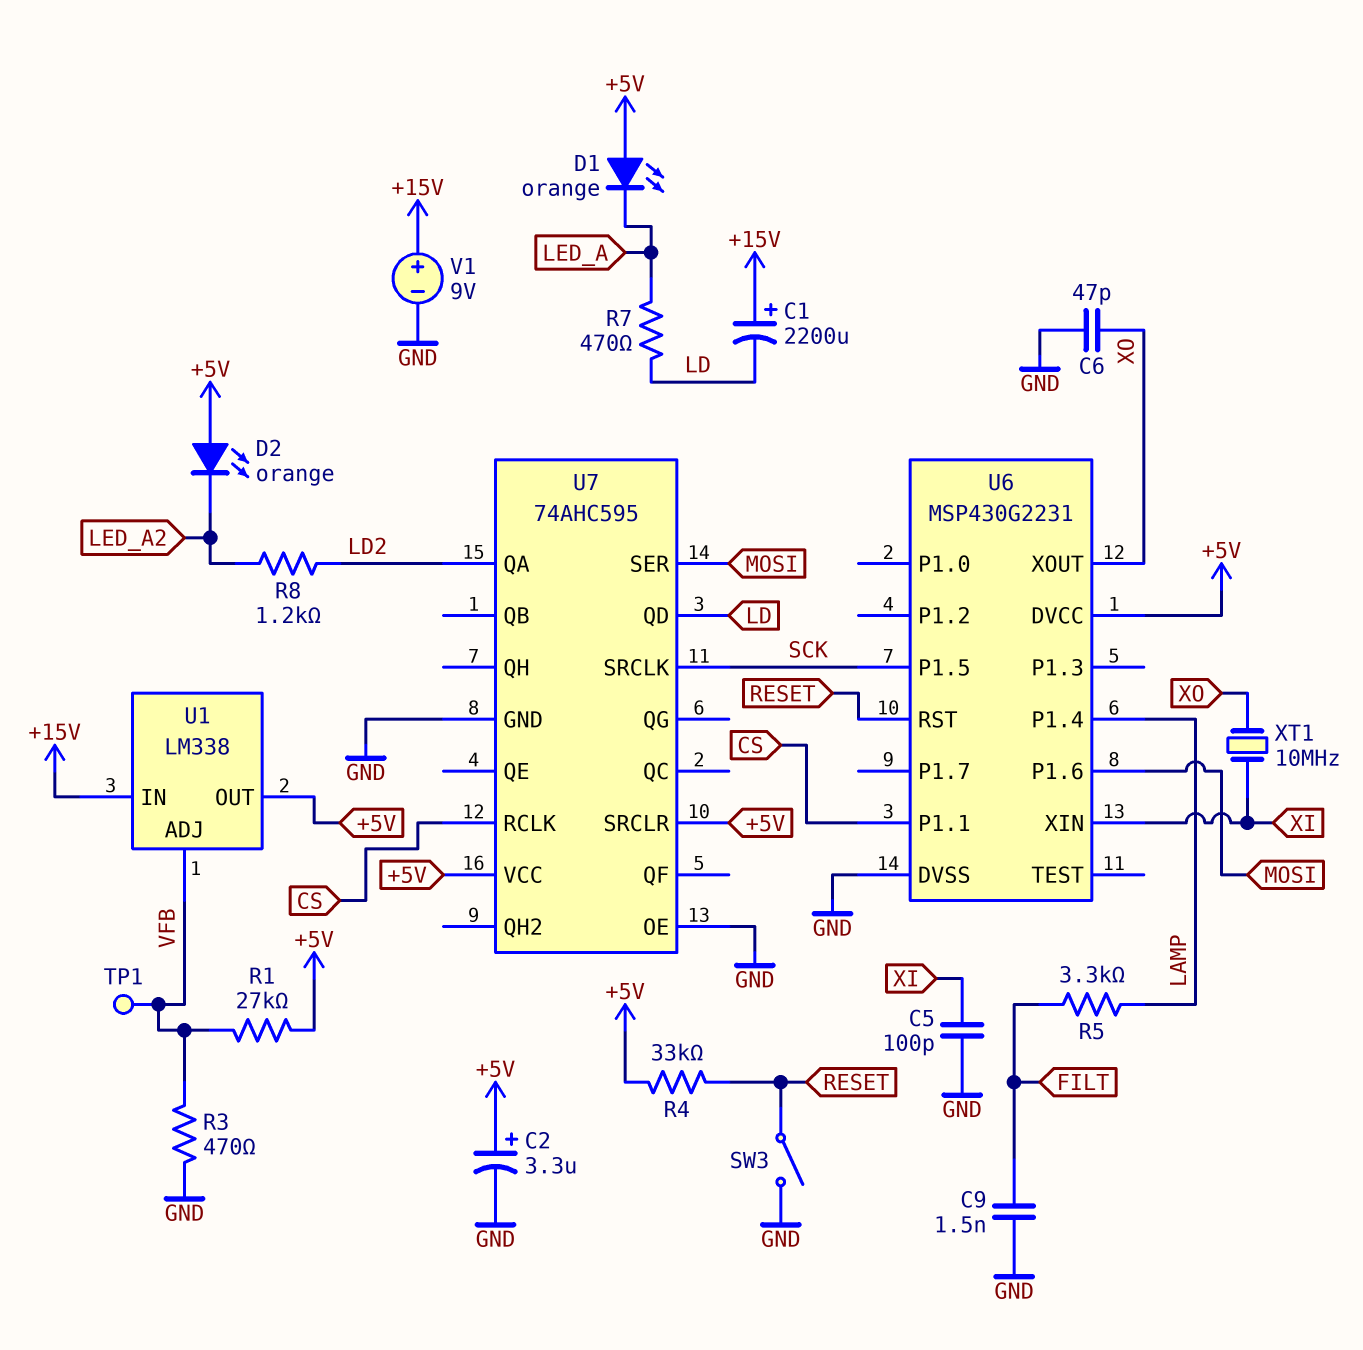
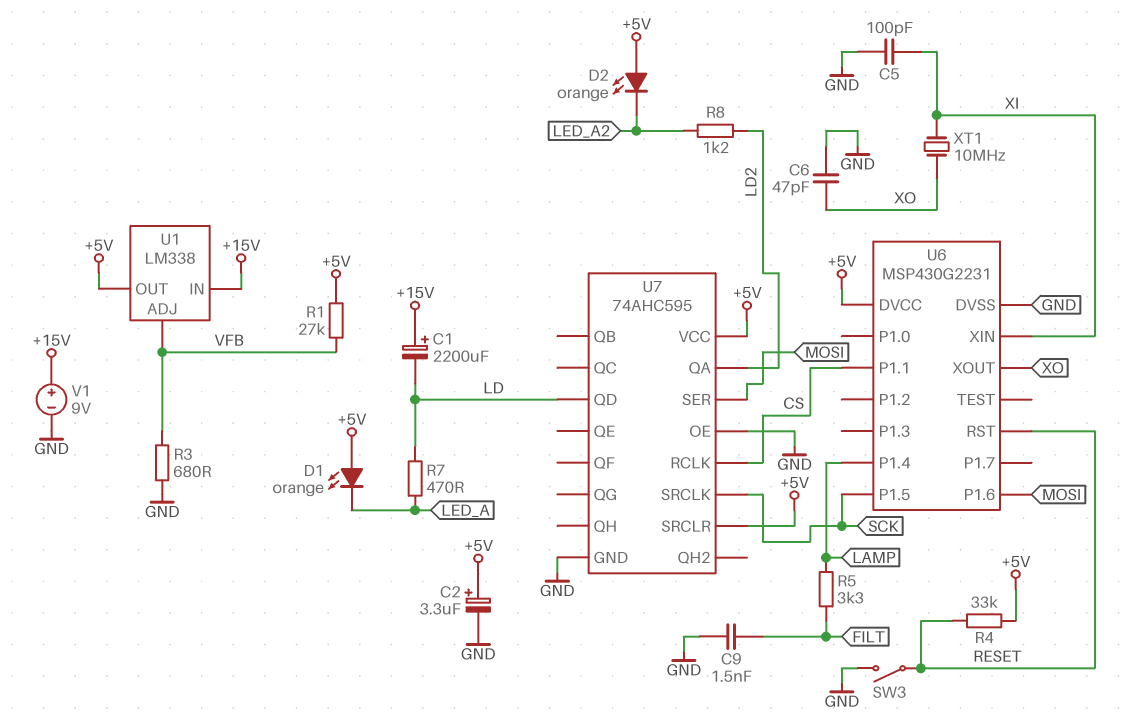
R3: 470 (GND, VFB) -> 680 (GND, VFB)
TP1: test point (VFB) -> none

